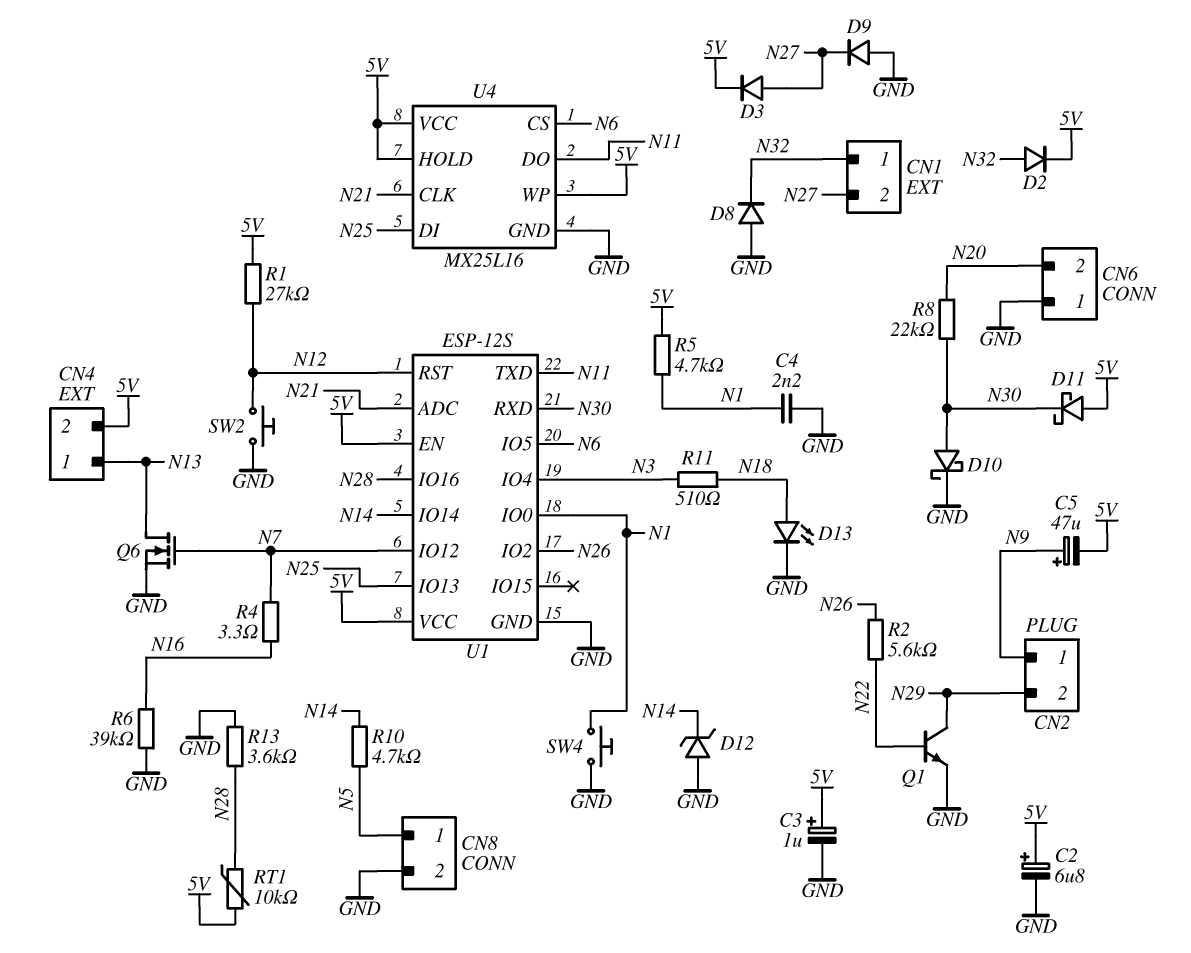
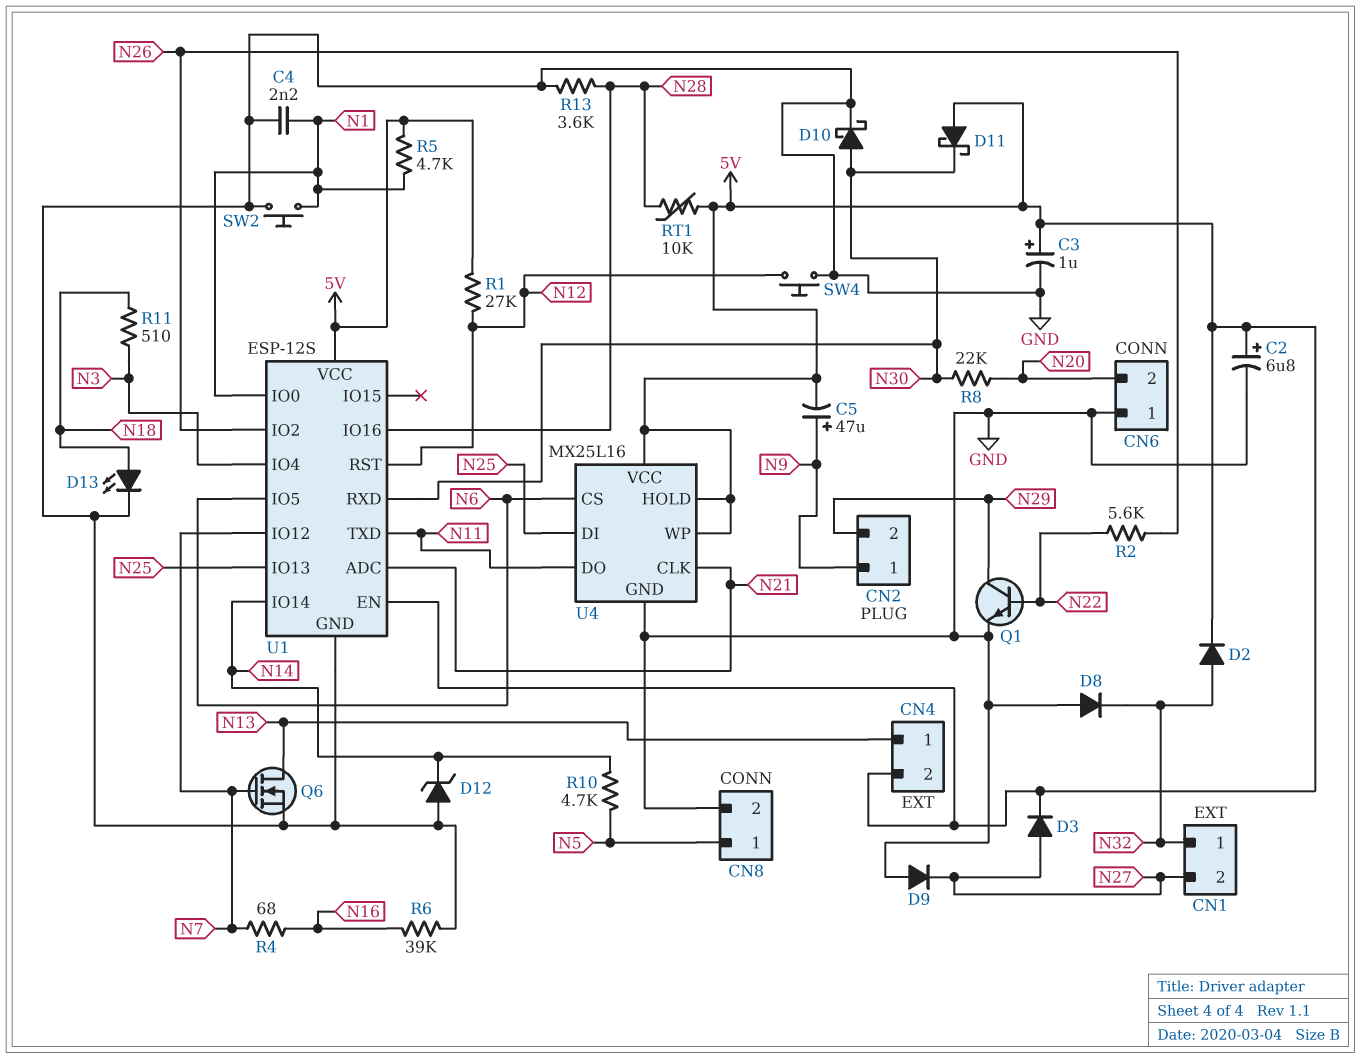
R4: 3.3 (N7, N16) -> 68 (N7, N16)
SW2: button (GND, N12) -> button (GND, N1)
SW4: button (GND, N1) -> button (GND, N12)

